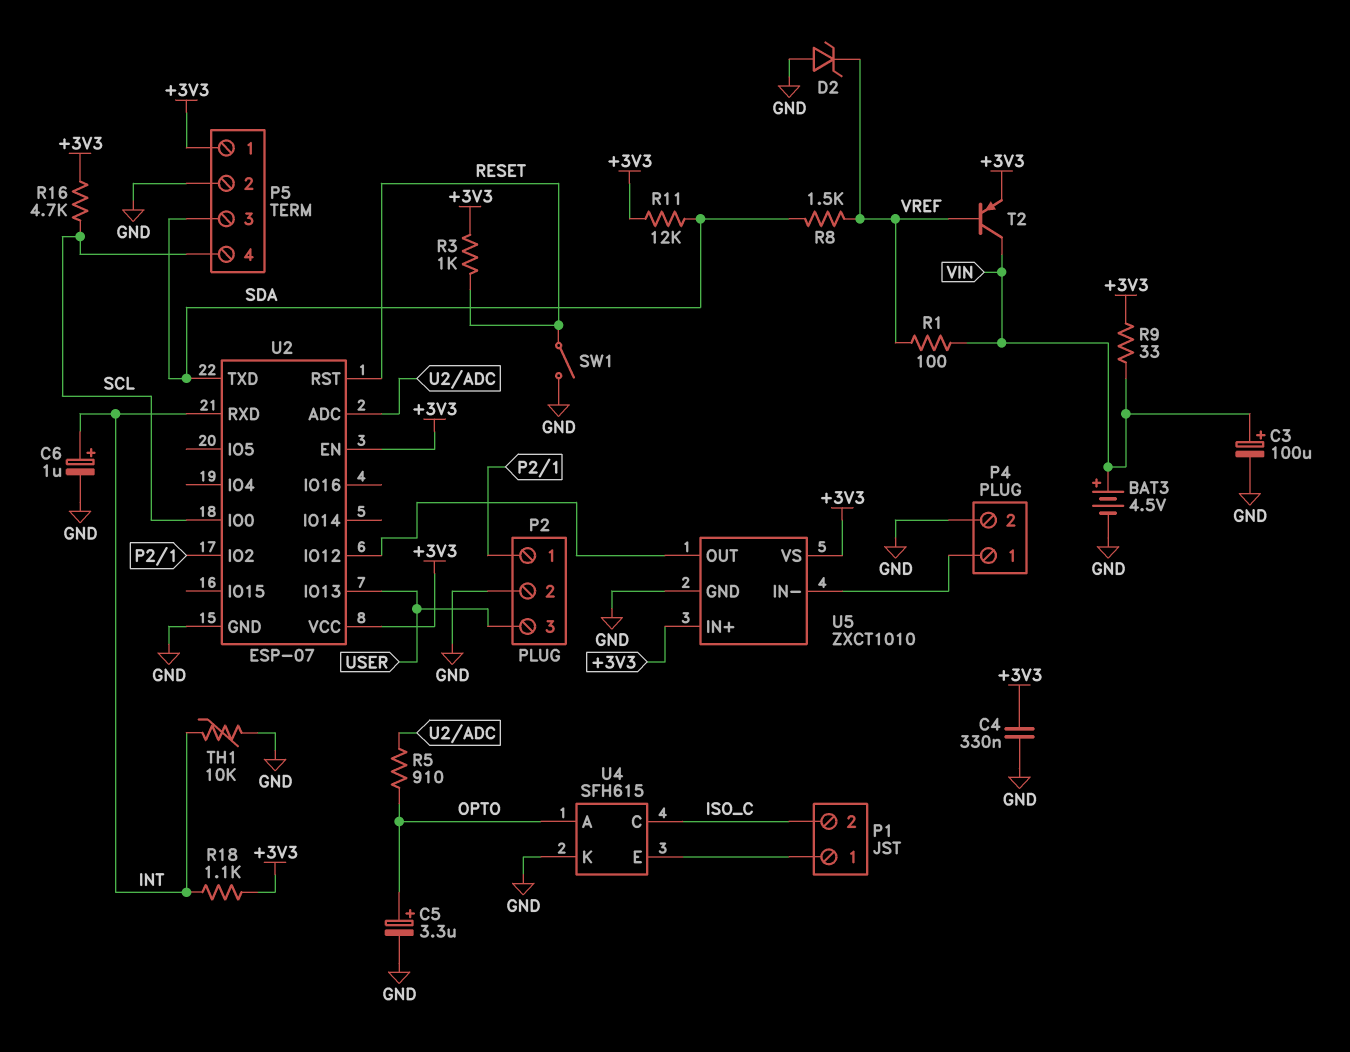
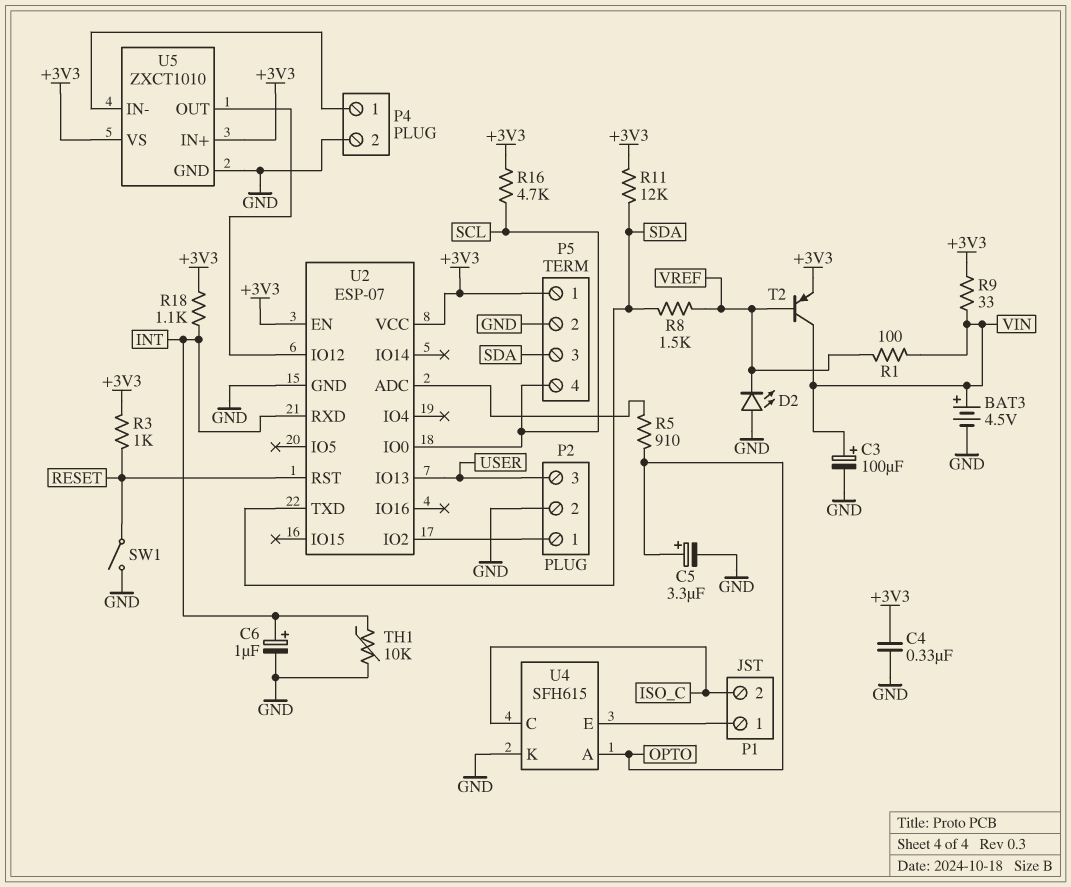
D2: zener (A GND, K VREF) -> LED (A GND, K VREF)

